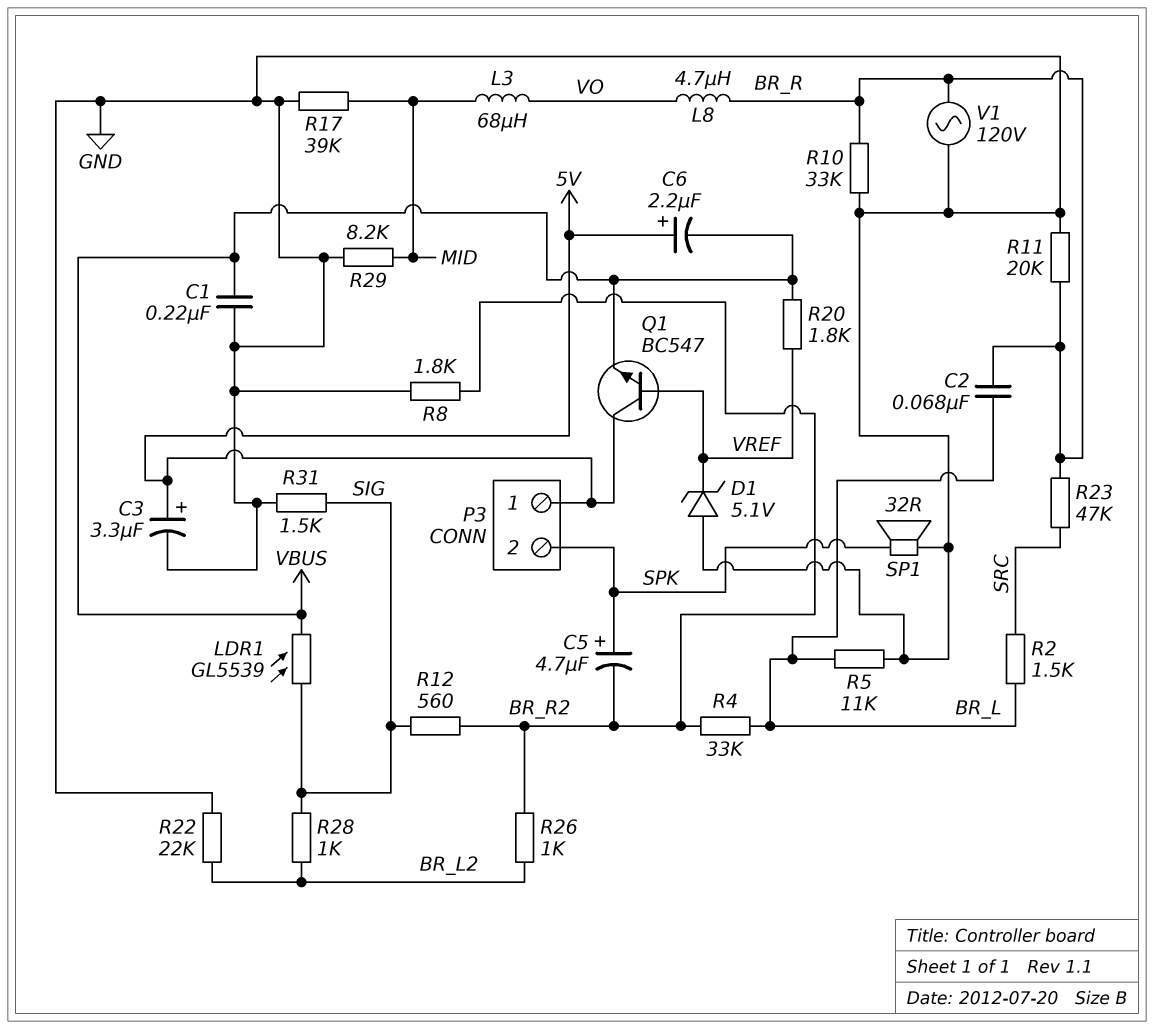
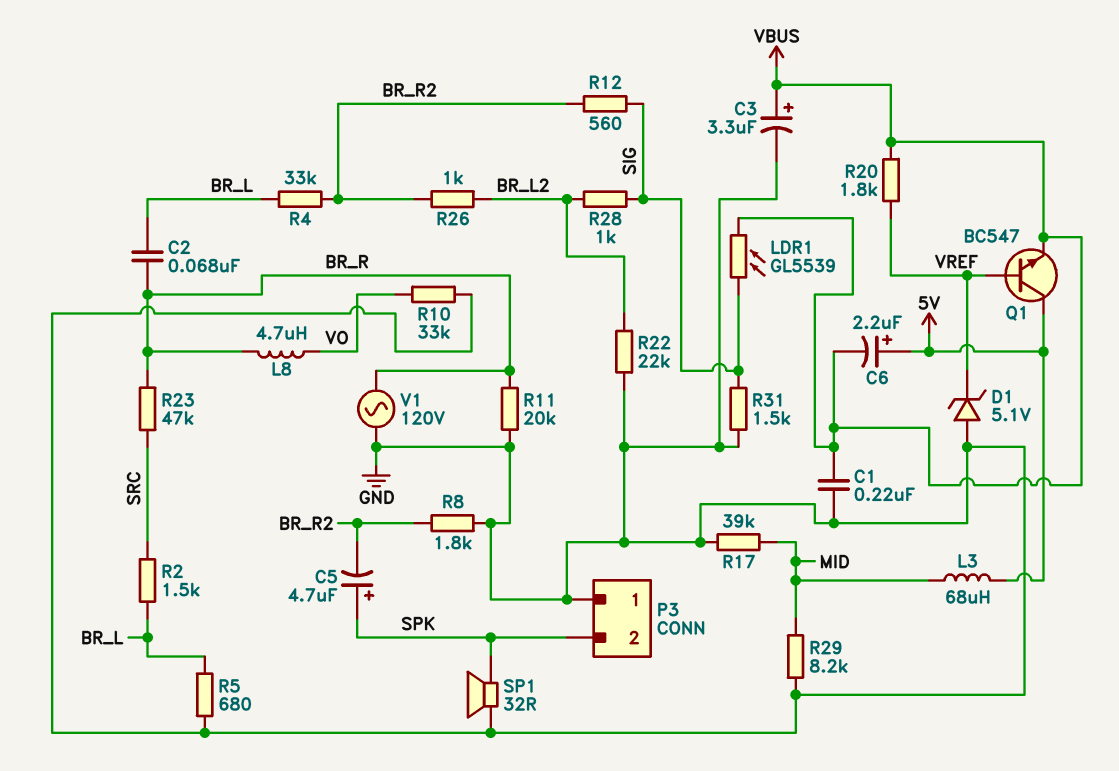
C3: 3.3uF (plus 5V, minus GND) -> 3.3uF (plus VBUS, minus GND)
L3: 68uH (MID, VO) -> 68uH (5V, MID)
P3 pin 1: 5V -> GND
R5: 11k (BR_L, GND) -> 680 (BR_L, GND)
R10: 33k (BR_R, GND) -> 33k (GND, VO)

